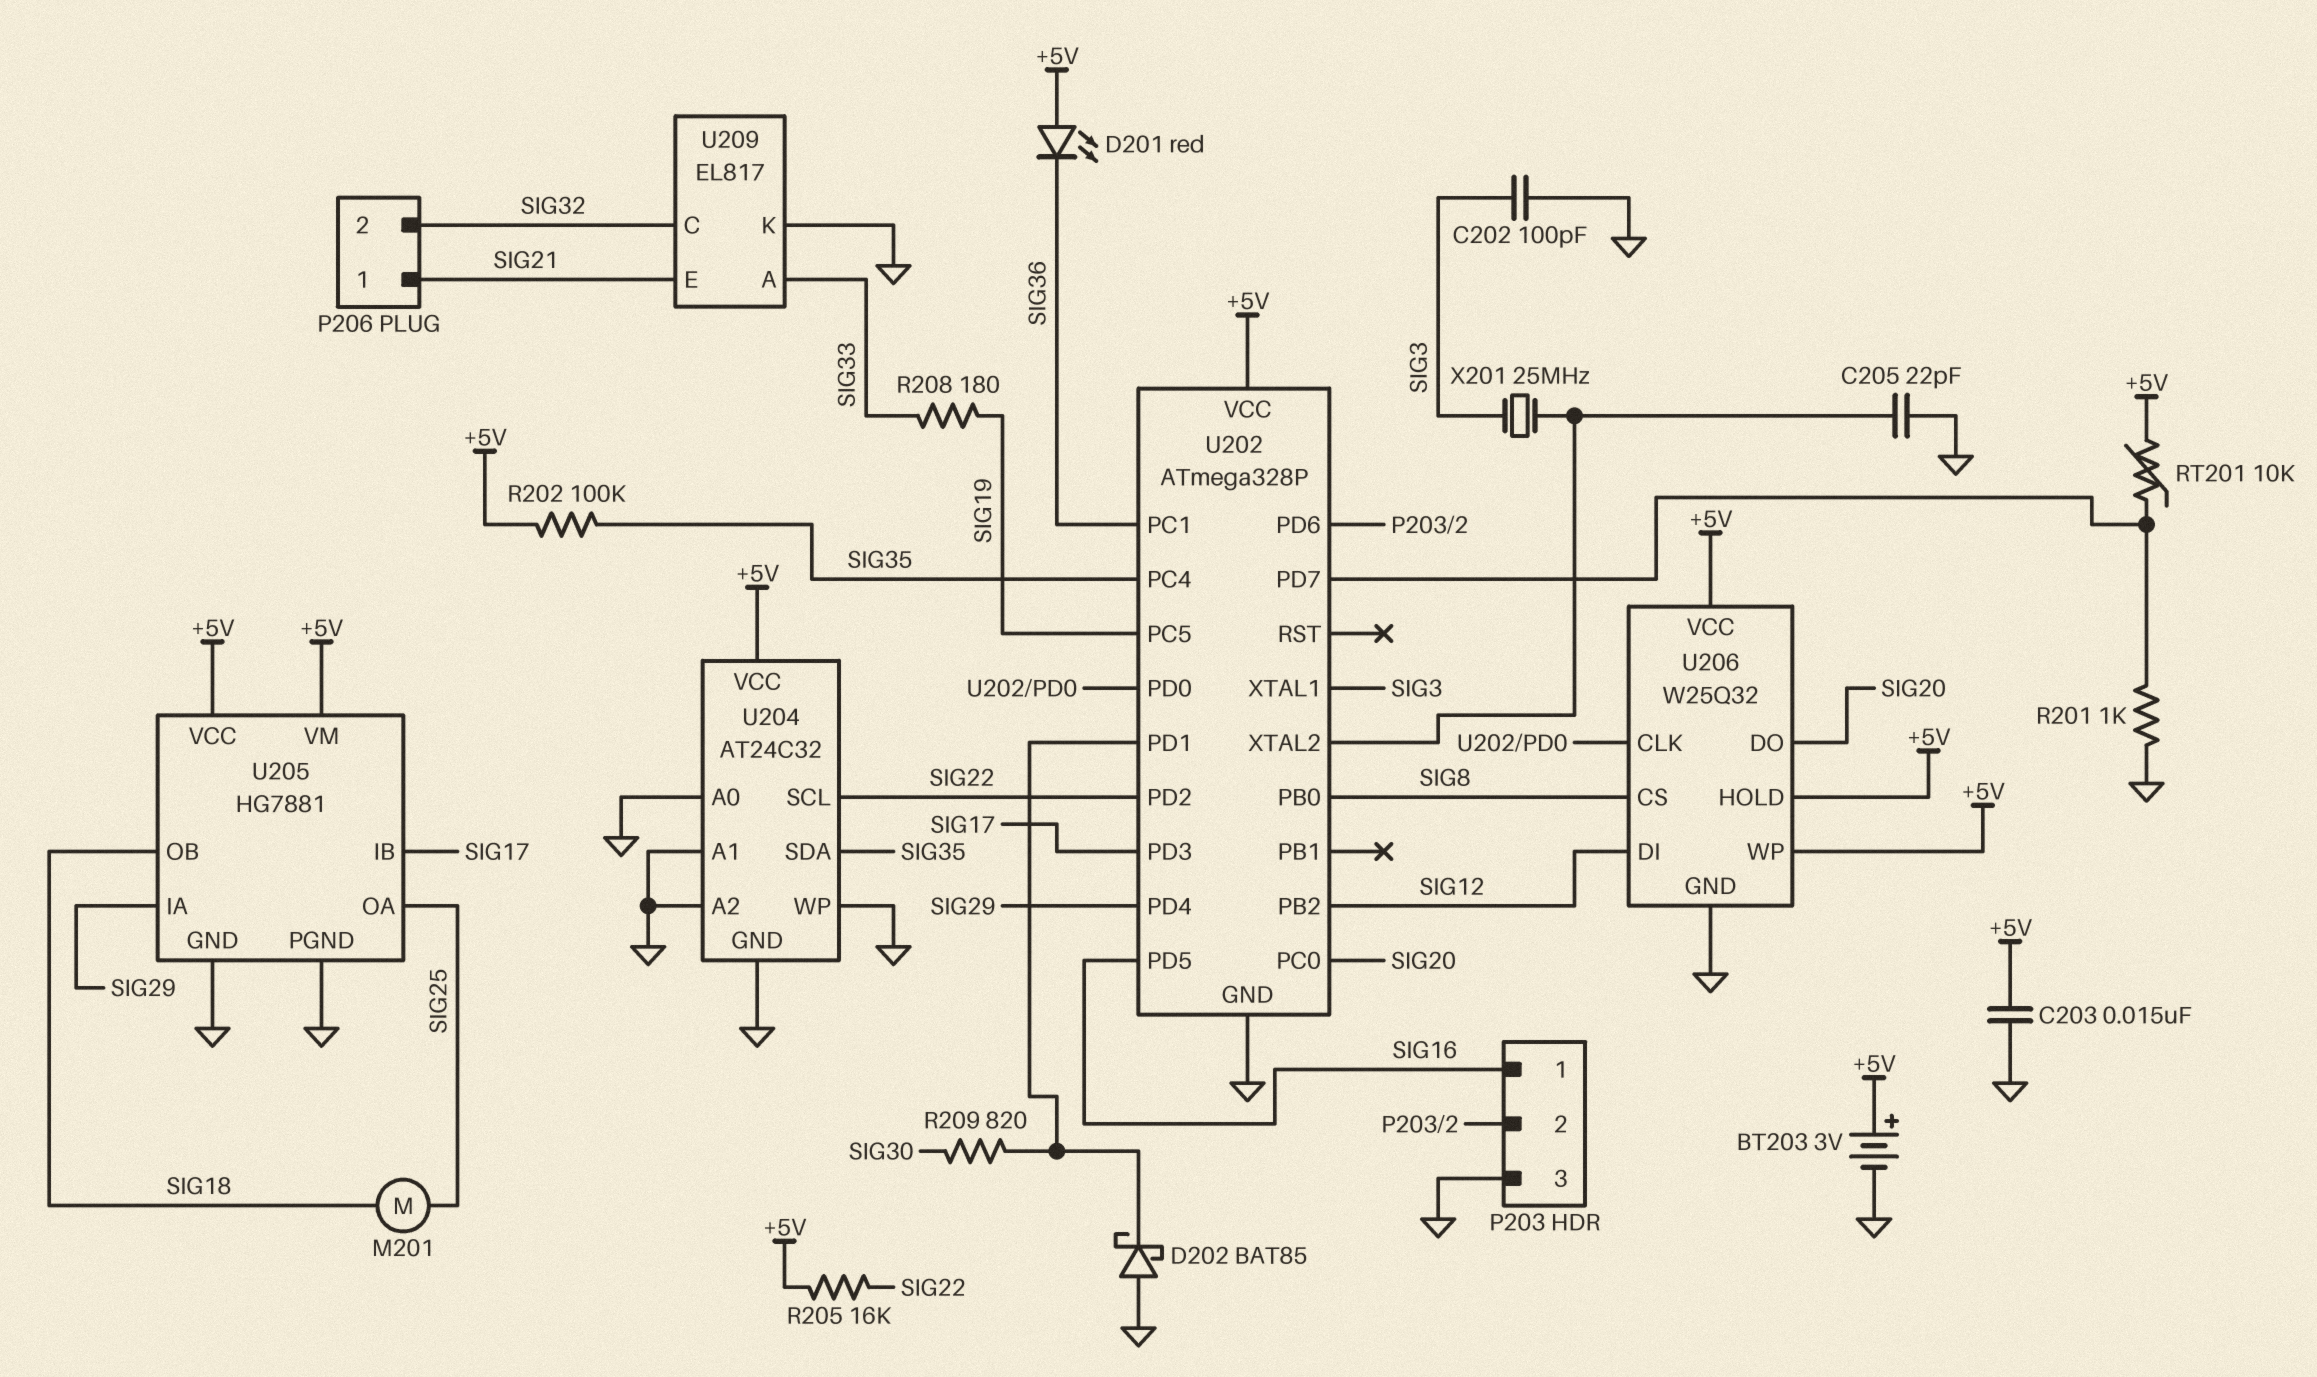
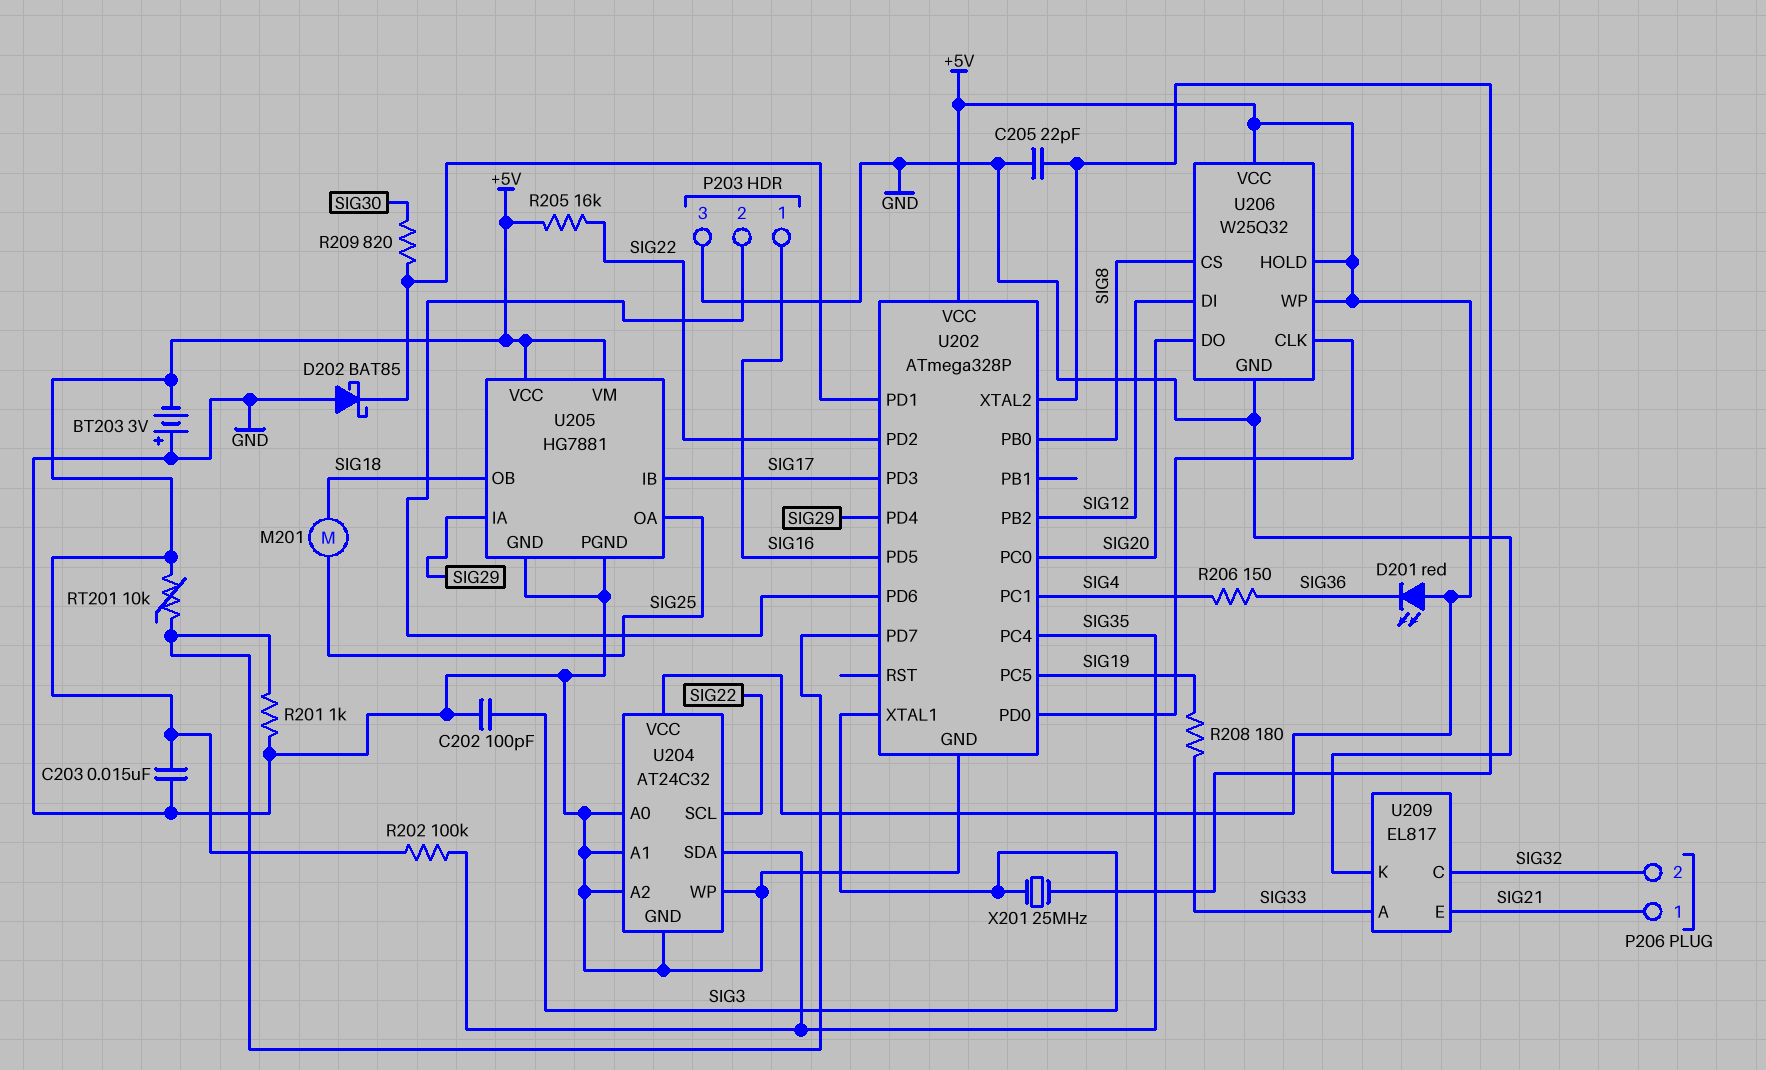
BT203: 3V (plus +5V, minus GND) -> 3V (plus GND, minus +5V)
R206: none -> 150 (SIG4, SIG36)
U202 pin PC1: SIG36 -> SIG4

